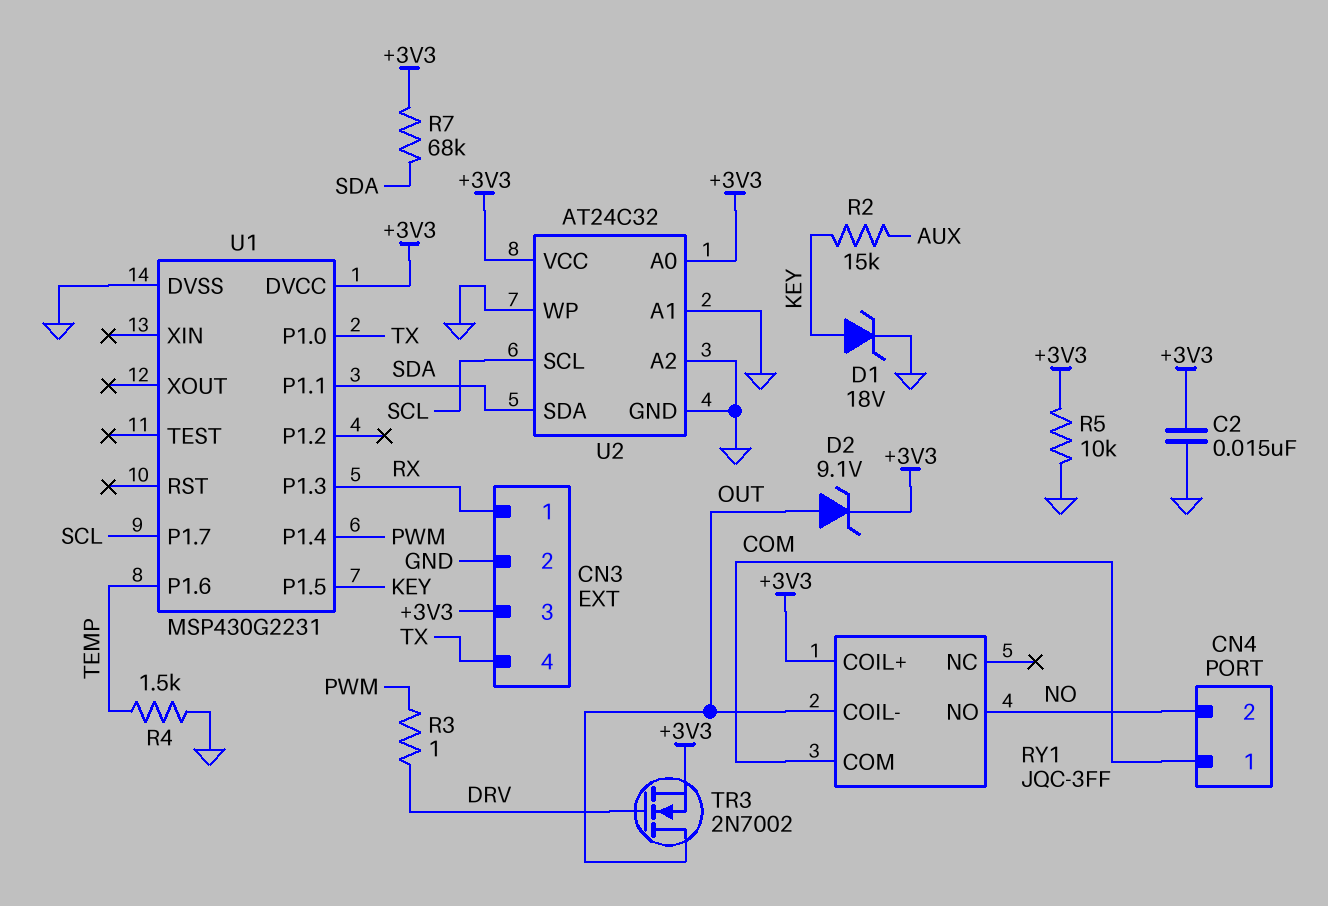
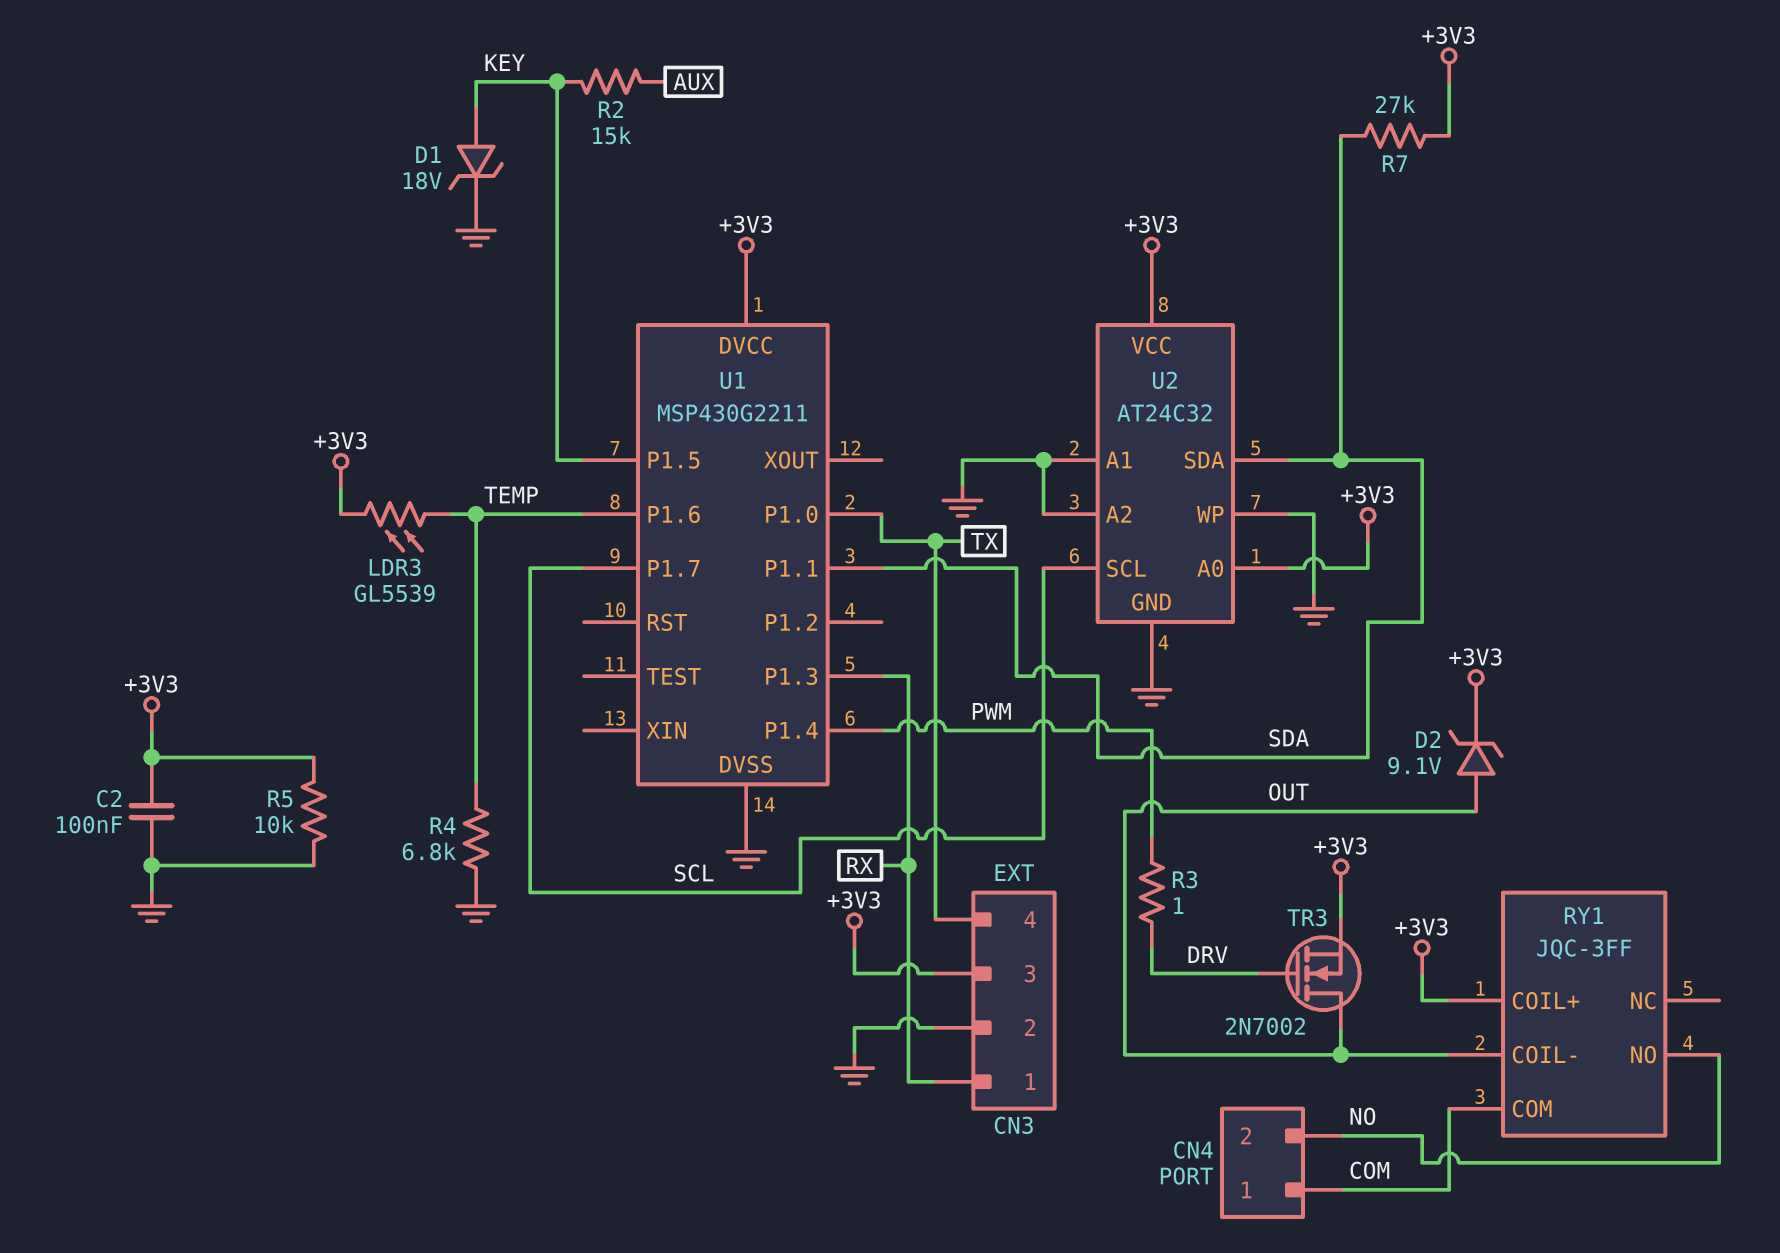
C2: 15nF (+3V3, GND) -> 100nF (+3V3, GND)
LDR3: none -> GL5539 (+3V3, TEMP)
R4: 1.5k (GND, TEMP) -> 6.8k (GND, TEMP)
R7: 68k (+3V3, SDA) -> 27k (+3V3, SDA)
U1: MSP430G2231 -> MSP430G2211

